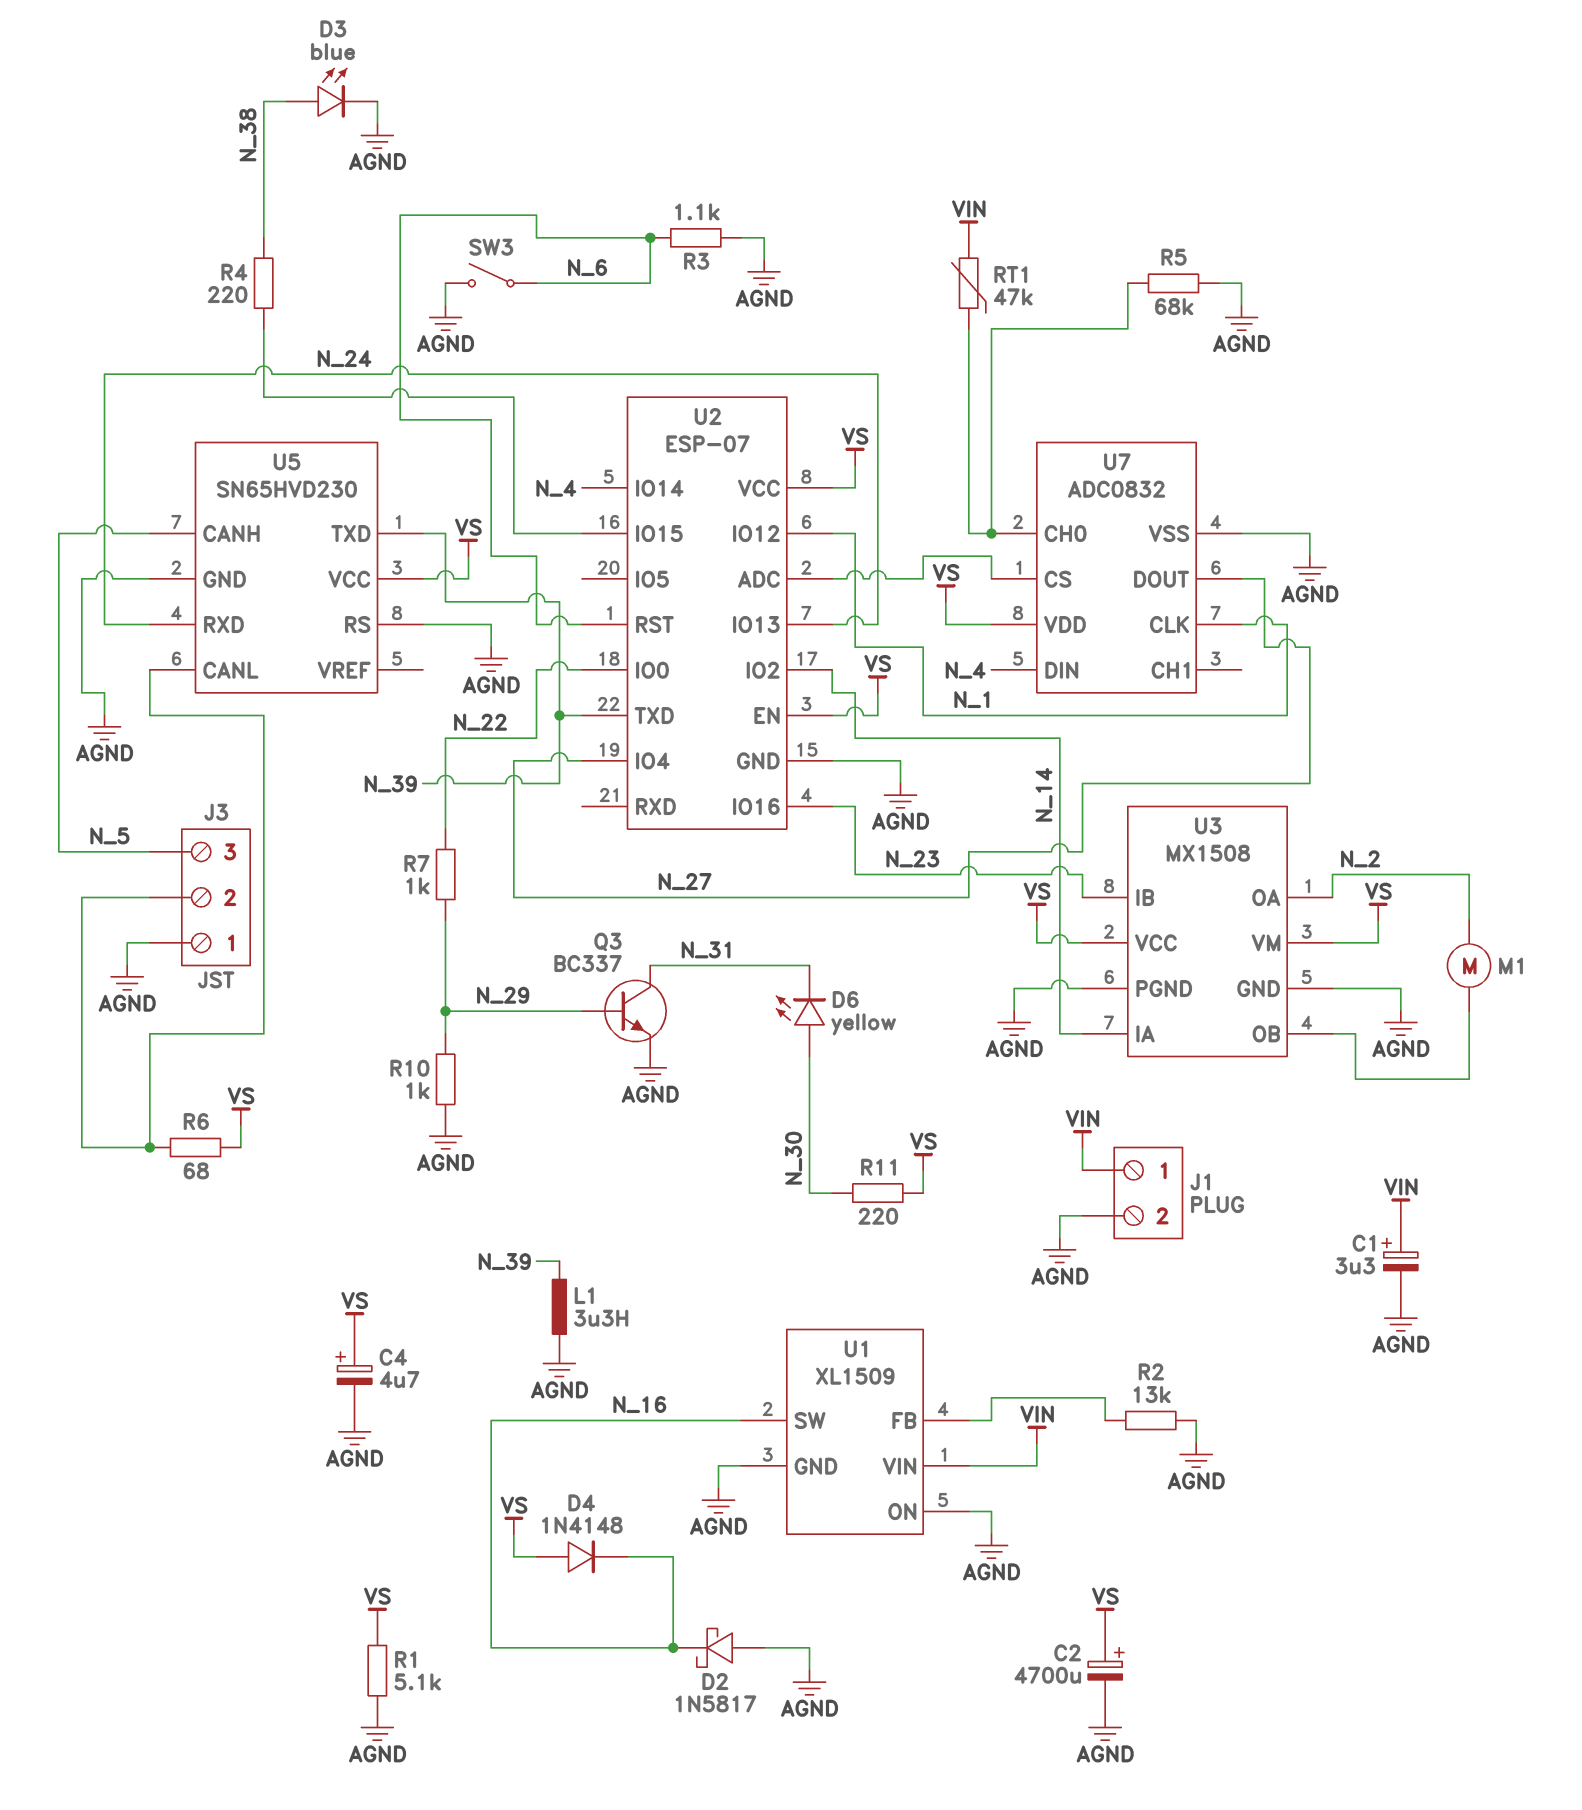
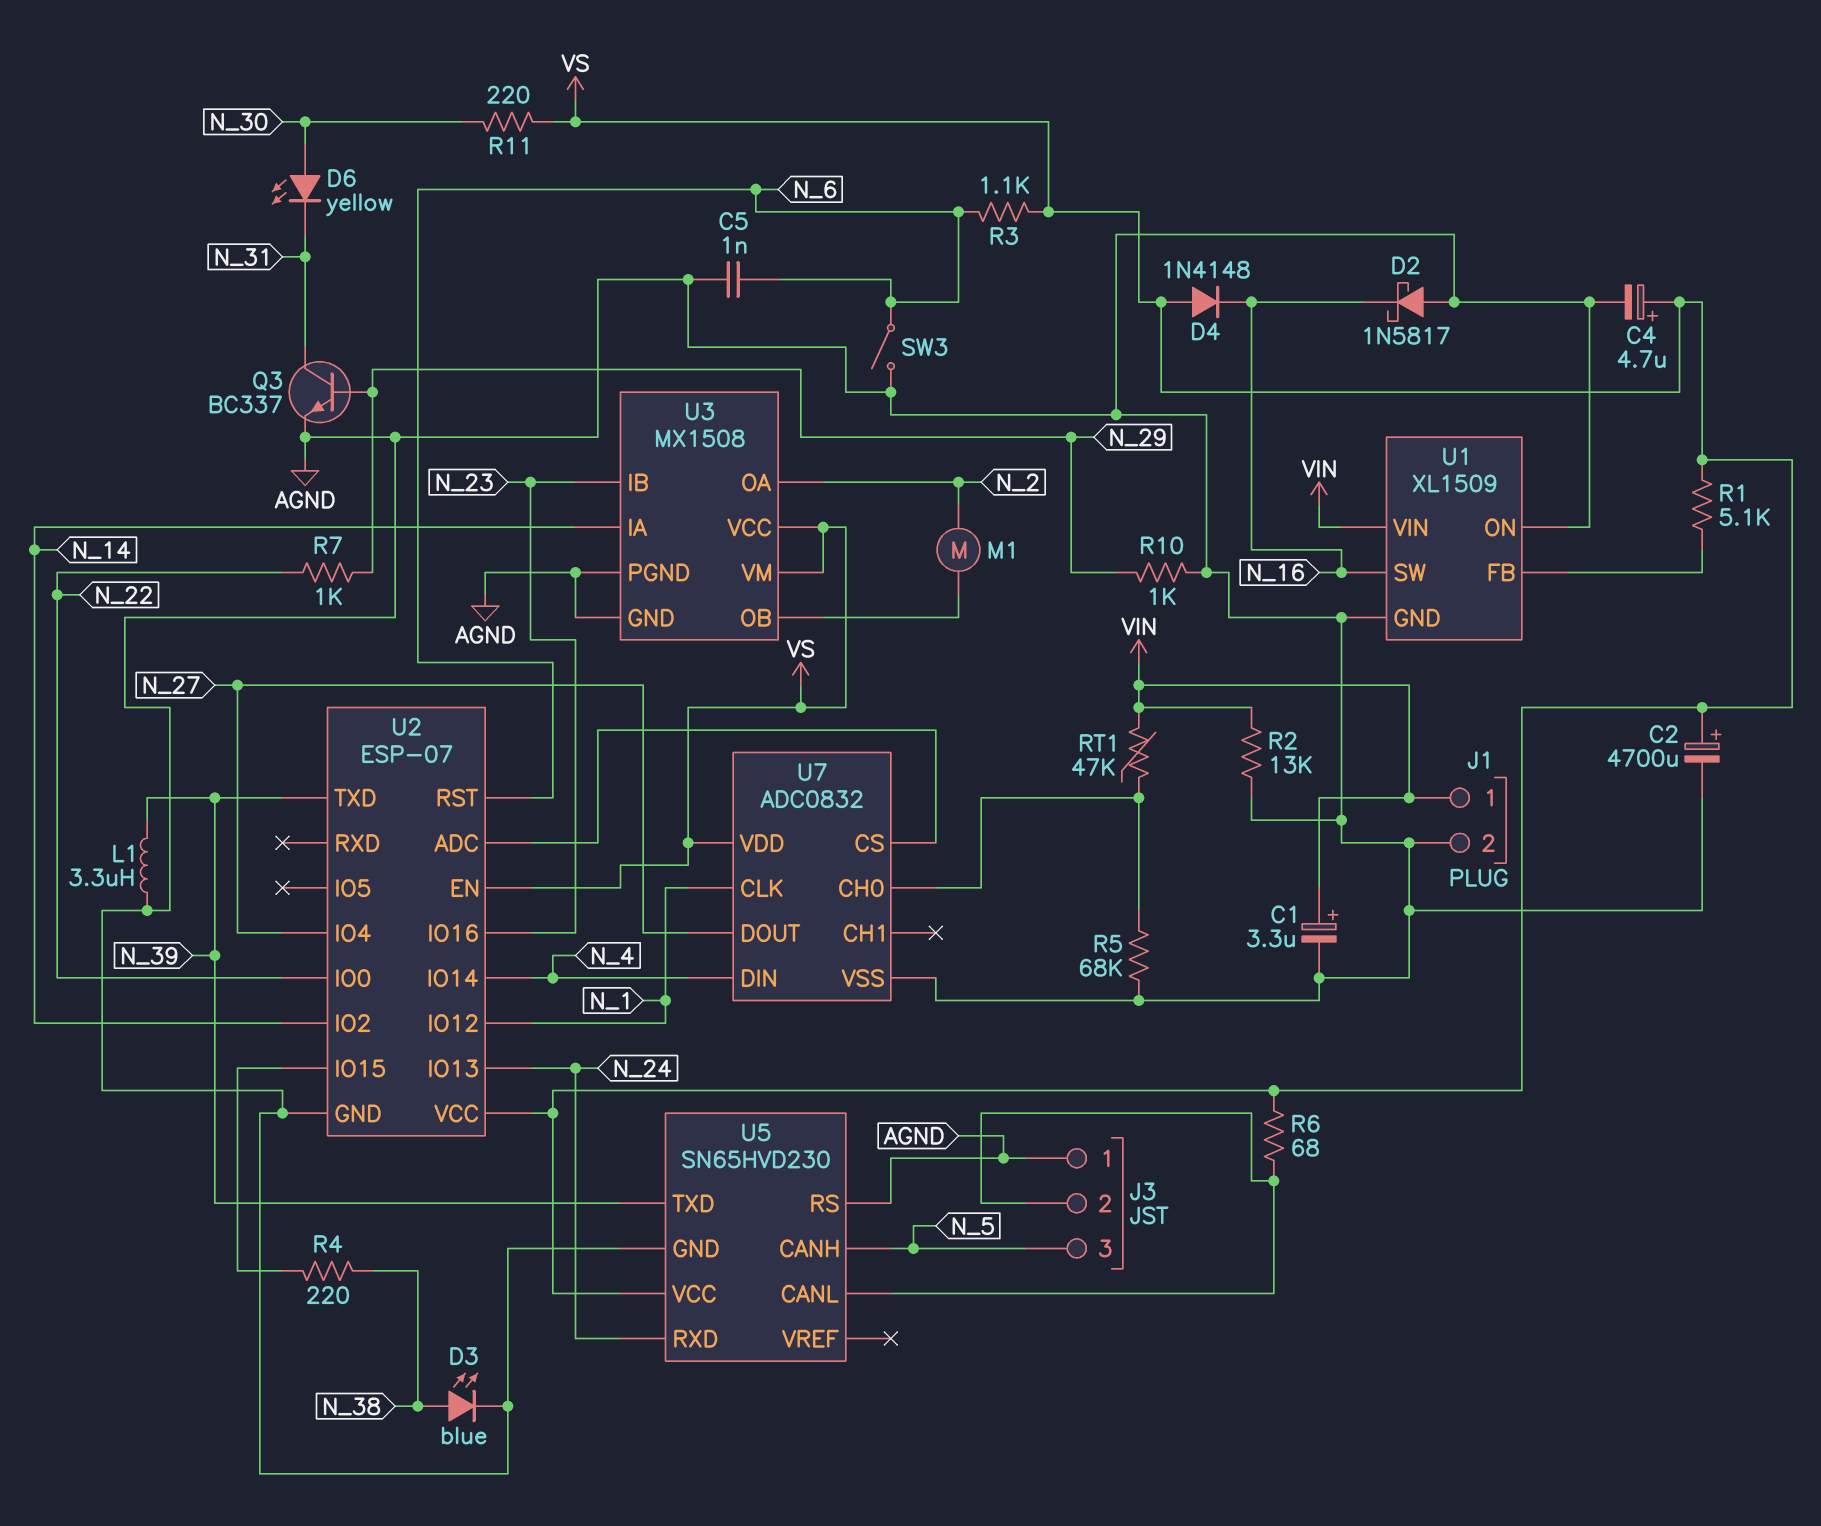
C5: none -> 1nF (AGND, N_6)
R1: 5.1k (AGND, VS) -> 5.1k (U1/FB, VS)
R2: 13k (AGND, U1/FB) -> 13k (AGND, VIN)
R3: 1.1k (AGND, N_6) -> 1.1k (N_6, VS)

